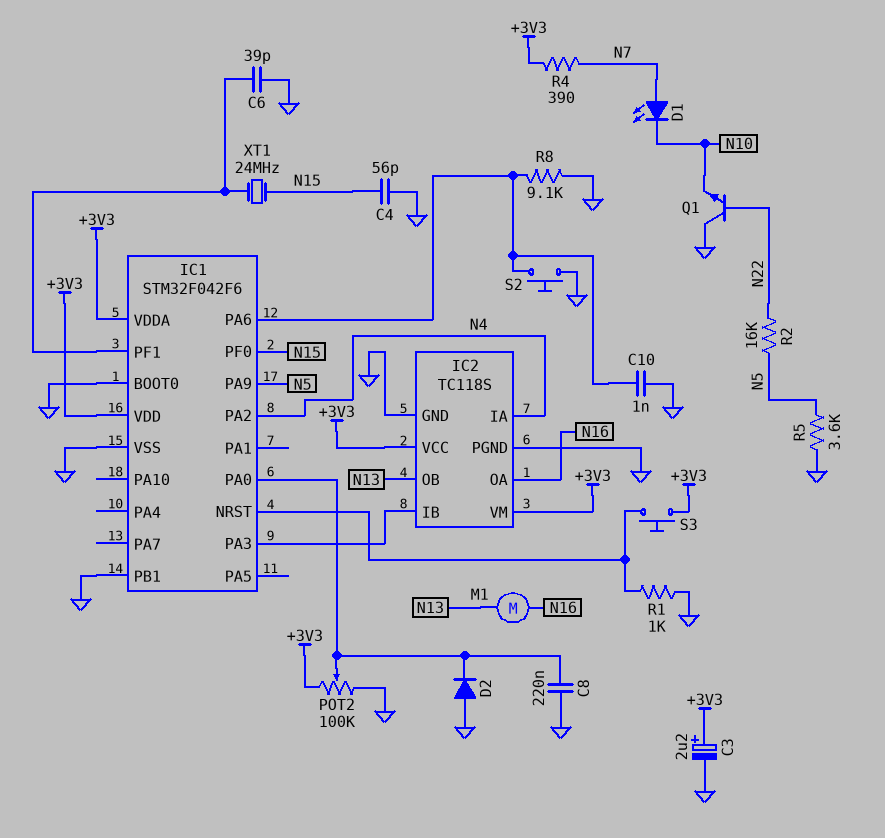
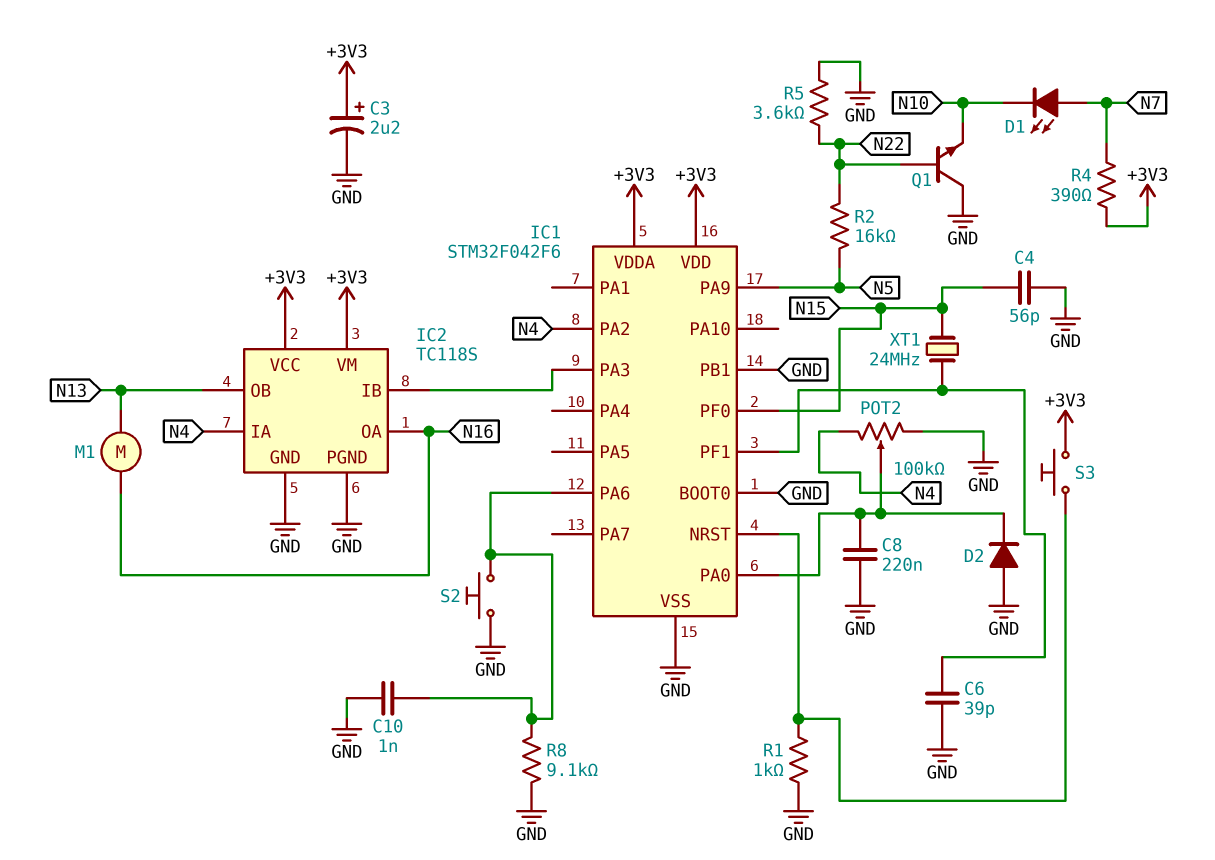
POT2: 100k (+3V3, GND, wiper IC1/PA0) -> 100k (GND, N4, wiper IC1/PA0)
R5: 3.6k (GND, N5) -> 3.6k (GND, N22)

